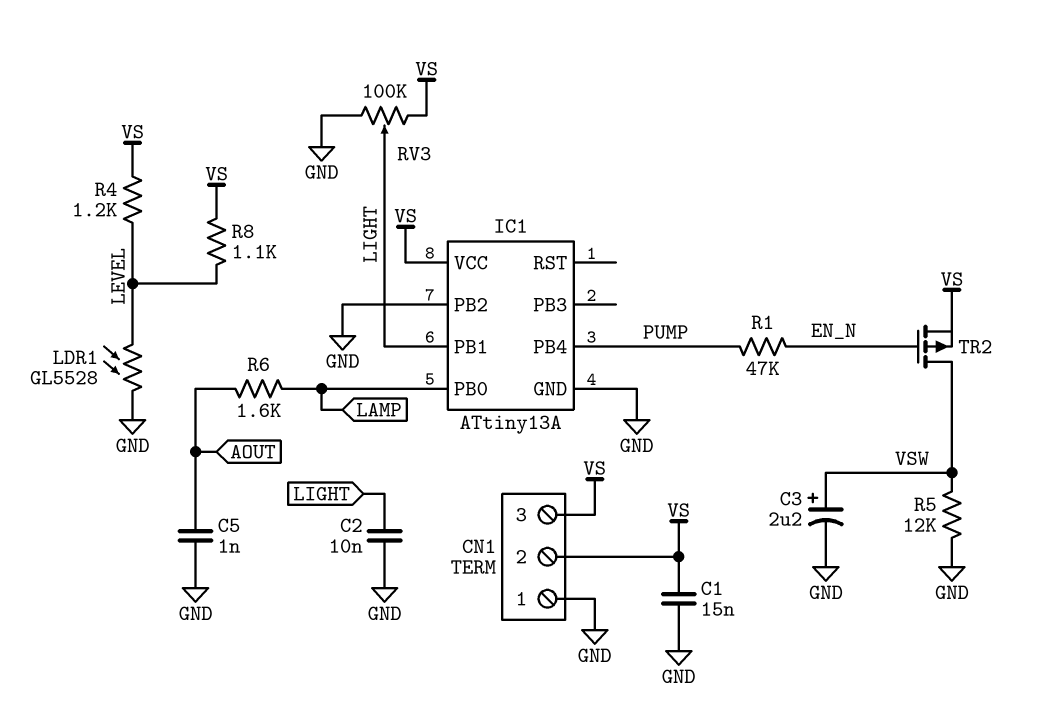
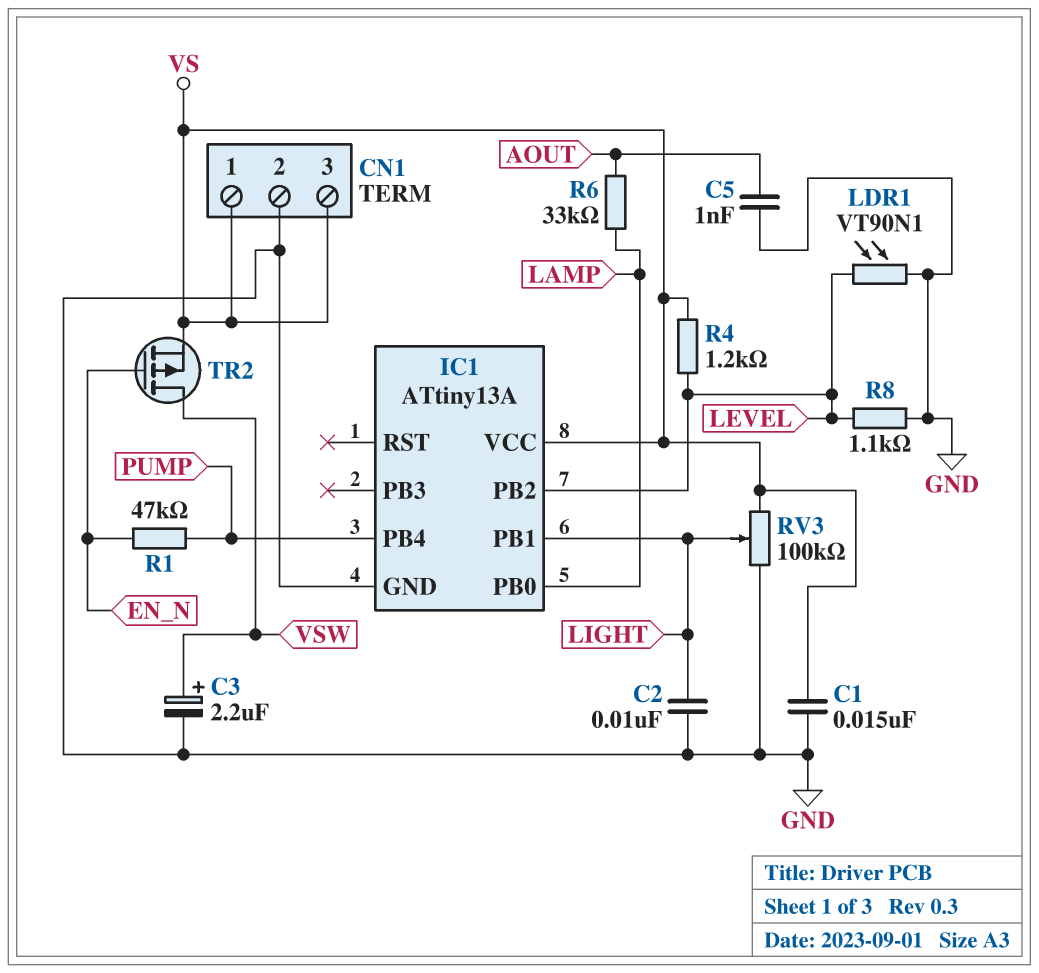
CN1 pin 1: GND -> VS
CN1 pin 2: VS -> GND
IC1 pin PB2: GND -> LEVEL
LDR1: GL5528 (GND, LEVEL) -> VT90N1 (GND, LEVEL)
R5: 12k (GND, VSW) -> none
R6: 1.6k (AOUT, LAMP) -> 33k (AOUT, LAMP)
R8: 1.1k (LEVEL, VS) -> 1.1k (GND, LEVEL)

